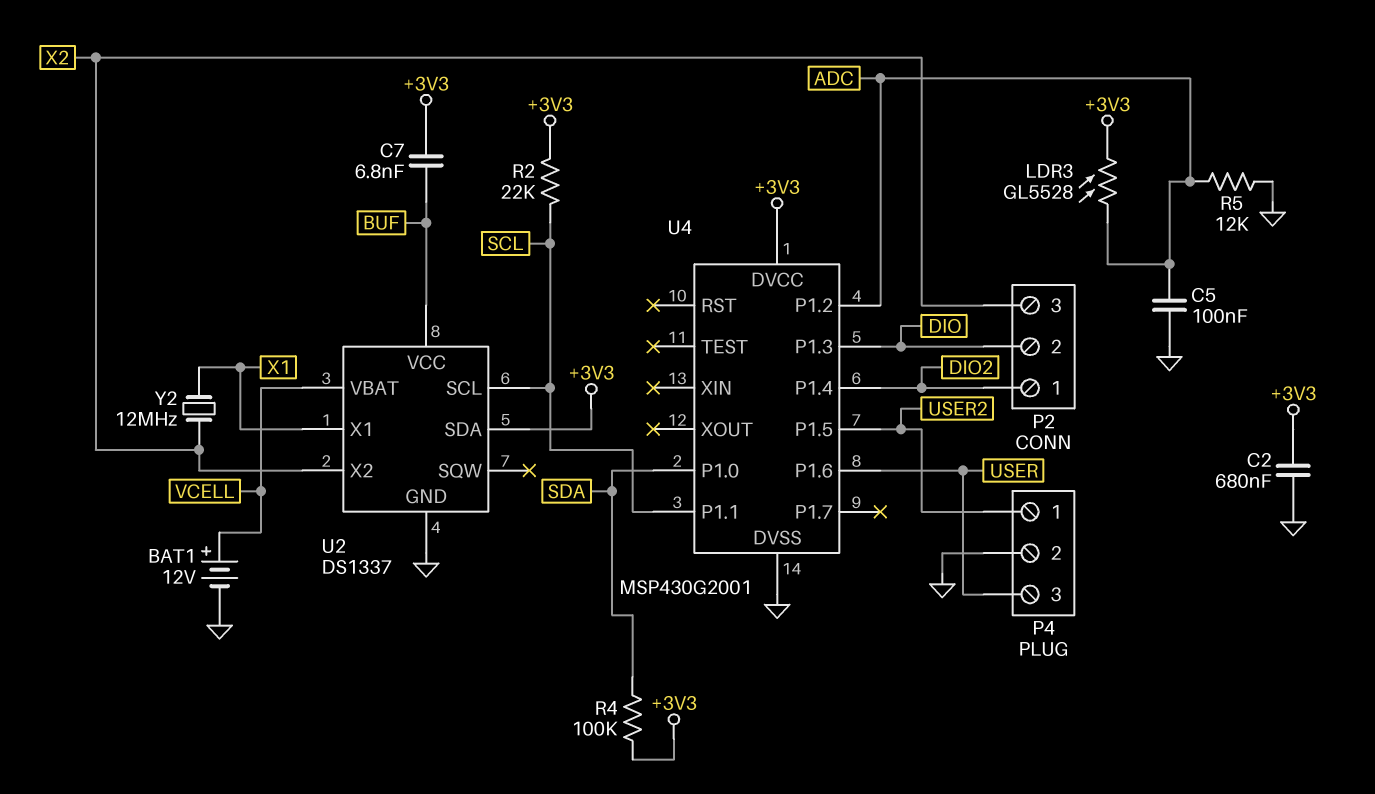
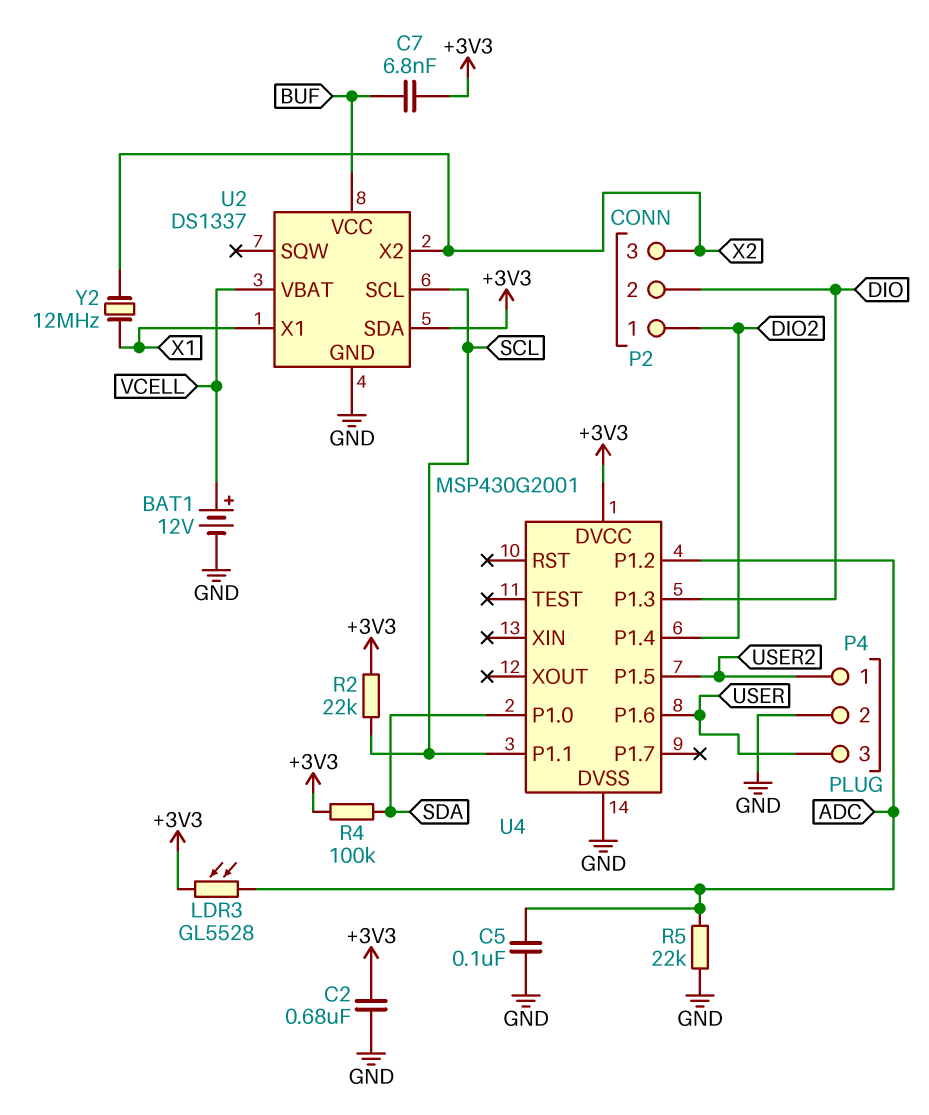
R5: 12k (ADC, GND) -> 22k (ADC, GND)

